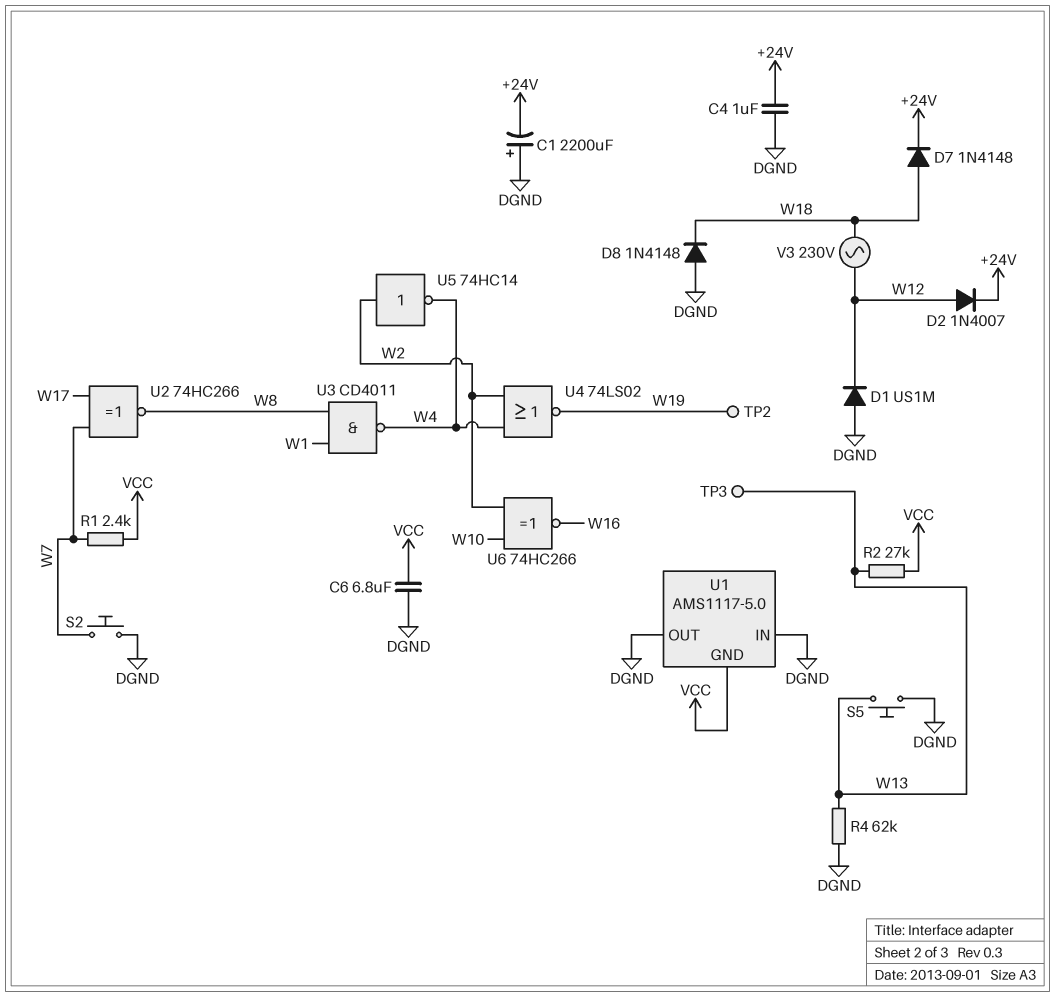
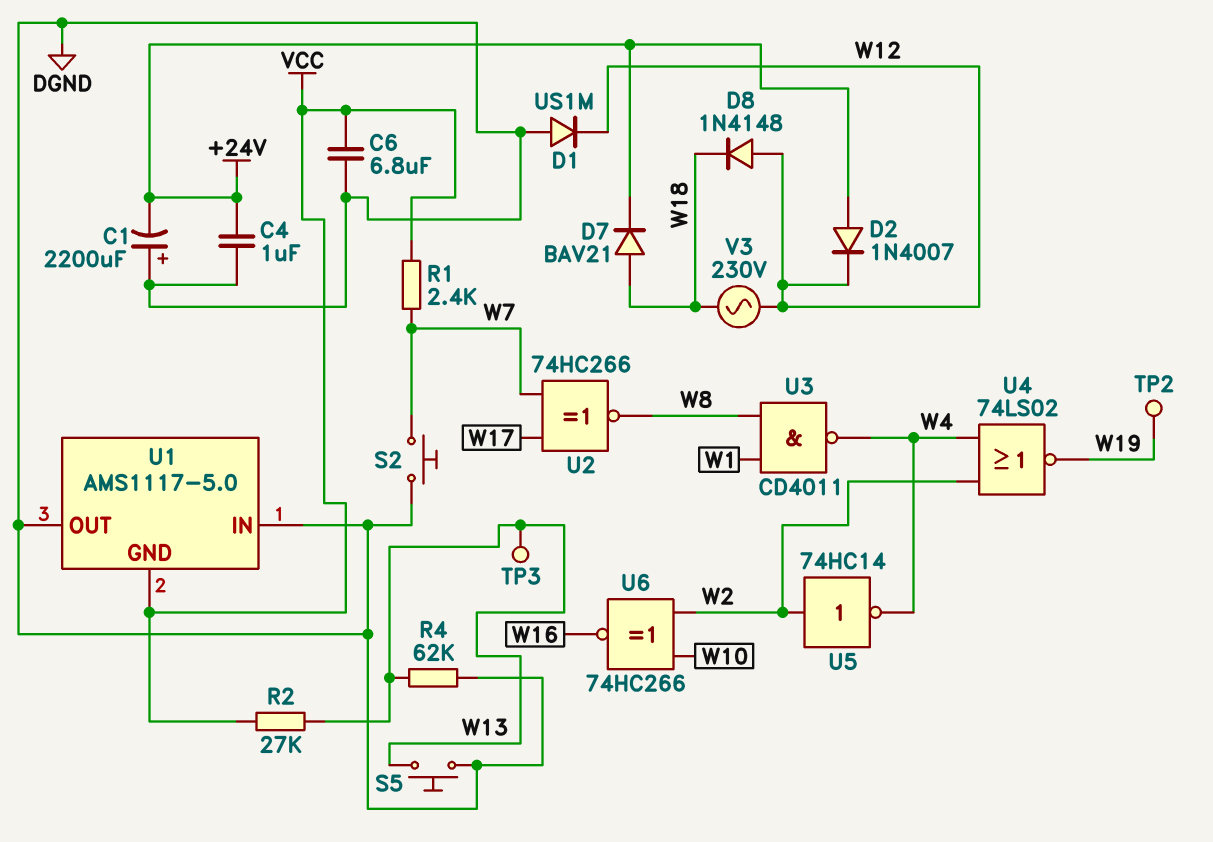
D2: diode 1N4007 (A W12, K +24V) -> diode 1N4007 (A +24V, K W12)
D7: diode 1N4148 (A W18, K +24V) -> diode BAV21 (A W18, K +24V)
D8: diode 1N4148 (A DGND, K W18) -> diode 1N4148 (A W12, K W18)

